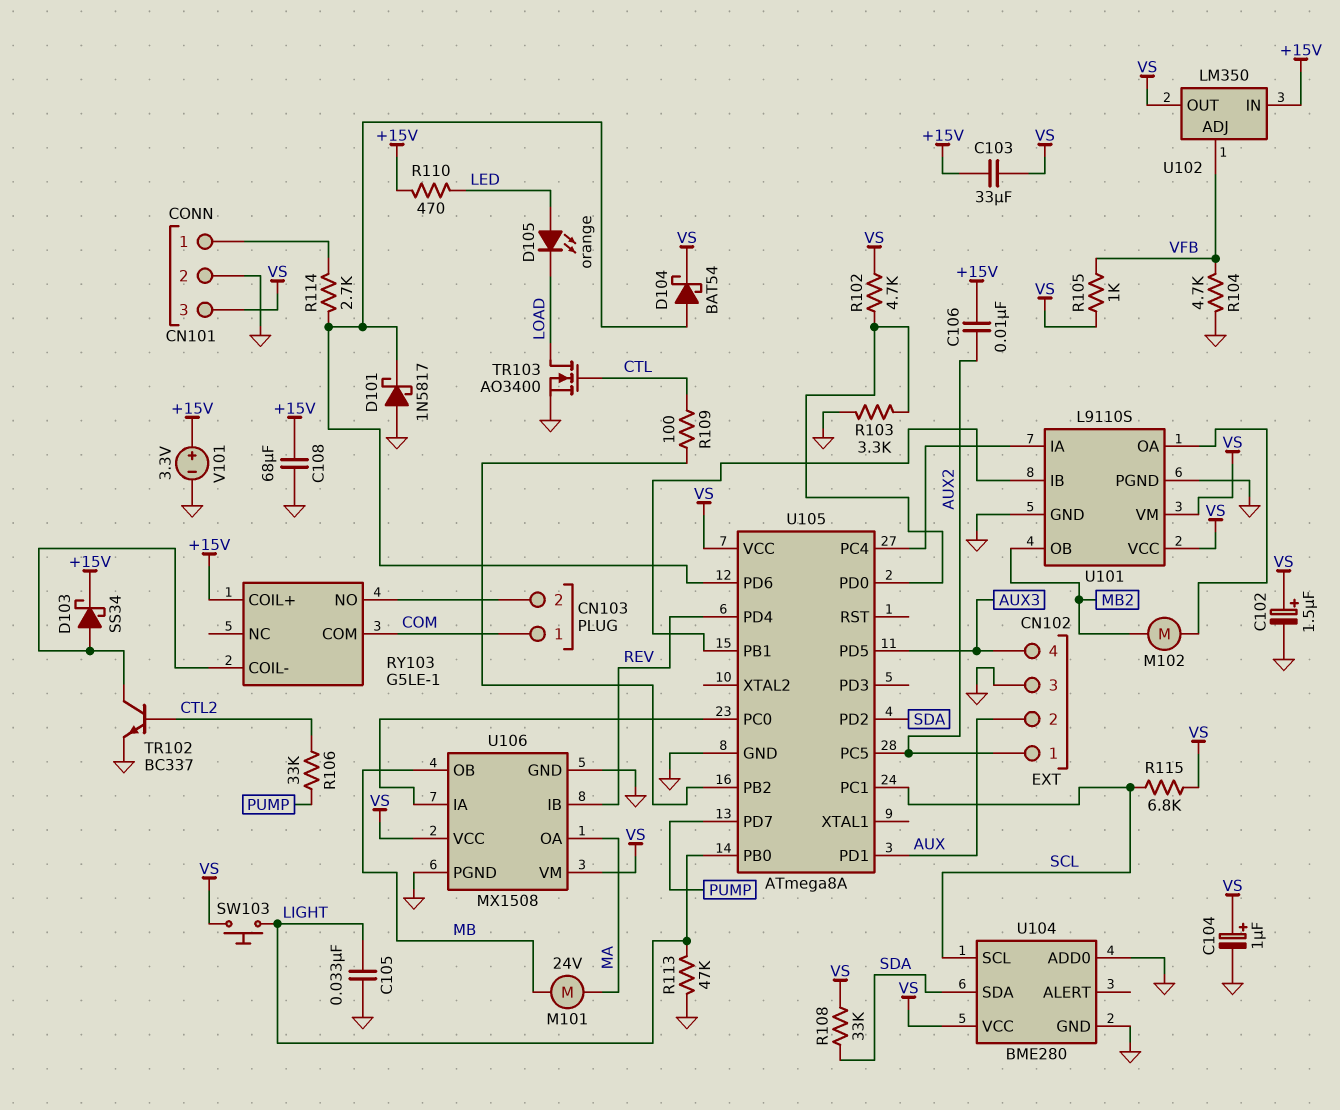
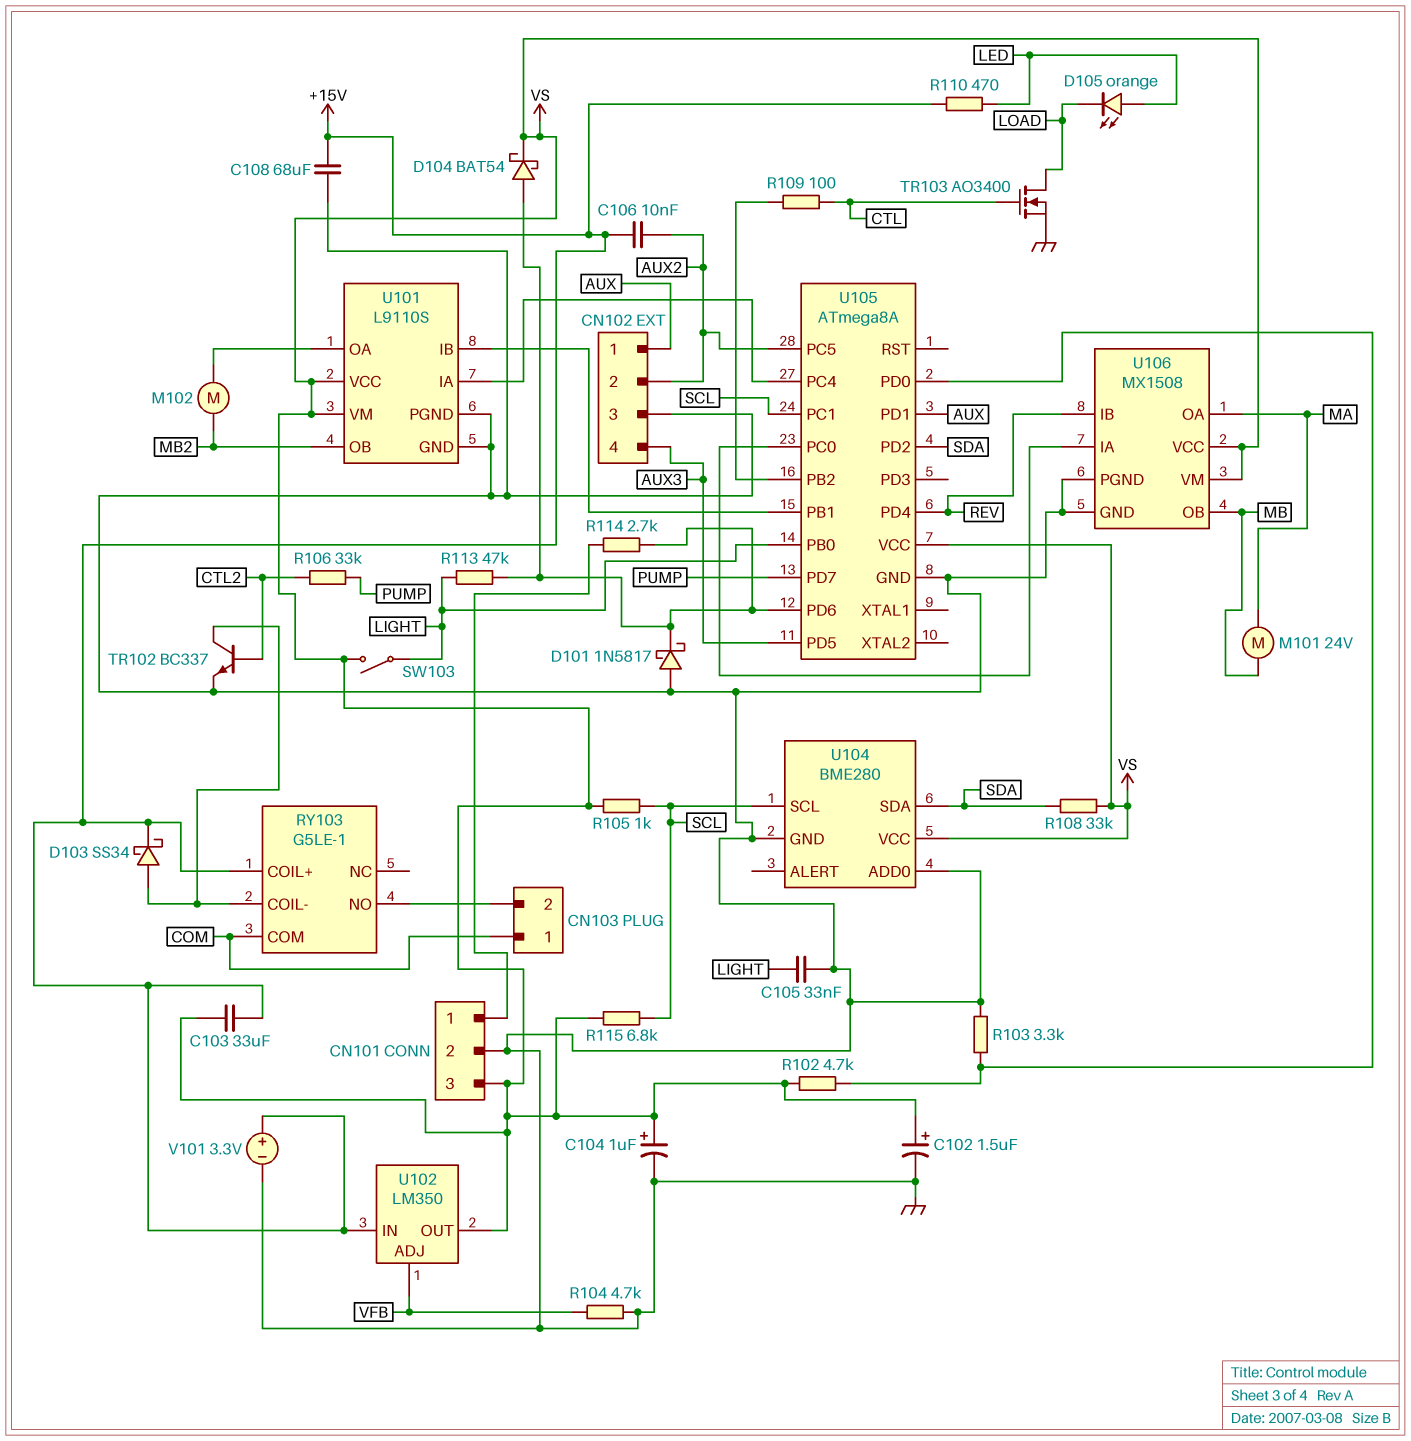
CN102 pin 1: AUX2 -> AUX
CN102 pin 2: AUX -> AUX2
R105: 1k (VFB, VS) -> 1k (SCL, VS)
R113: 47k (GND, LIGHT) -> 47k (LIGHT, U105/PD6)
SW103: button (LIGHT, VS) -> switch (LIGHT, VS)

